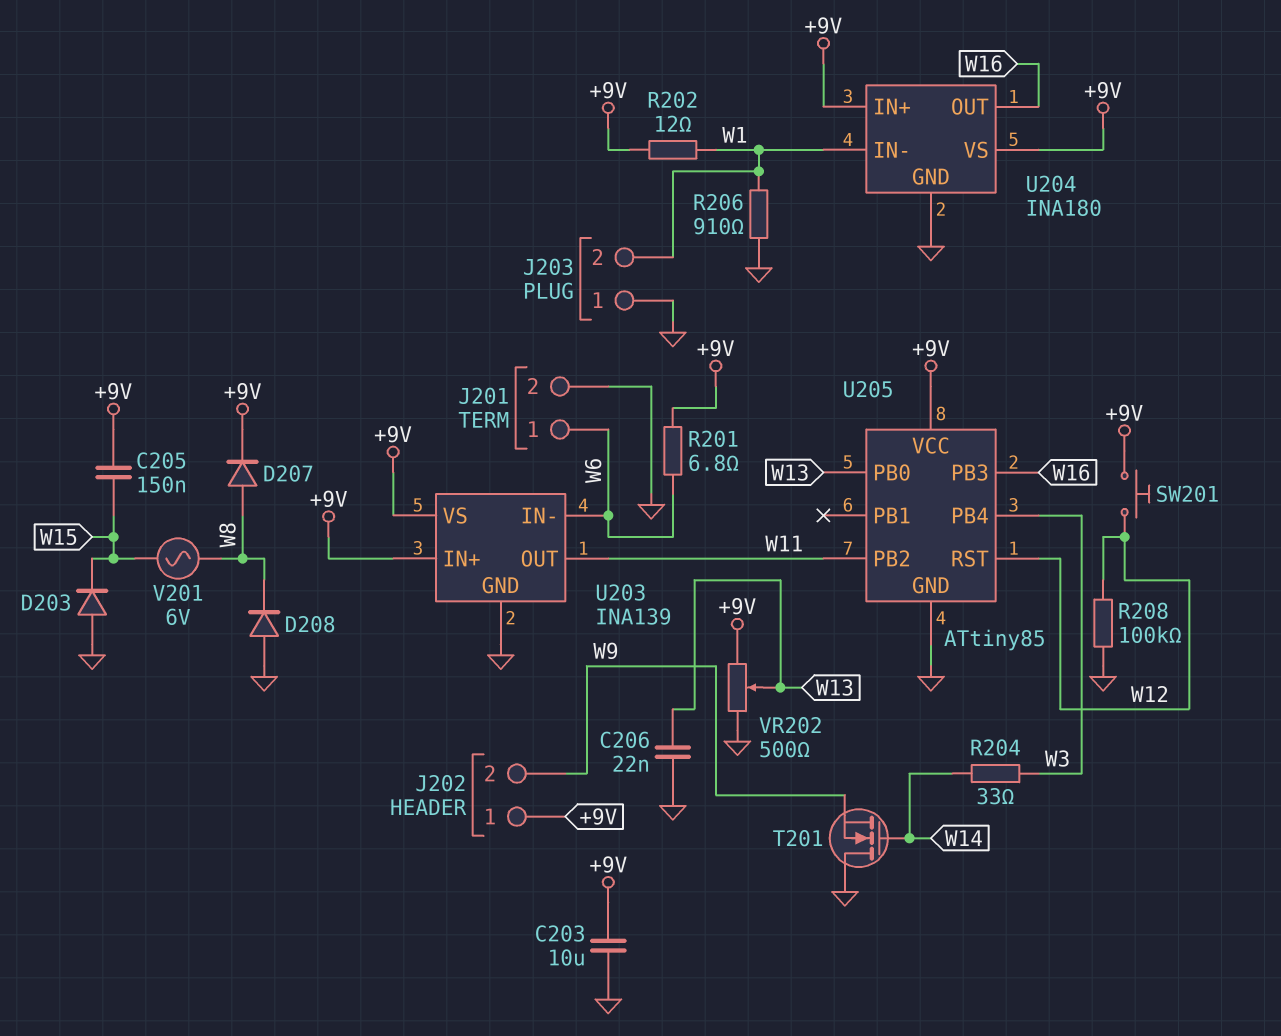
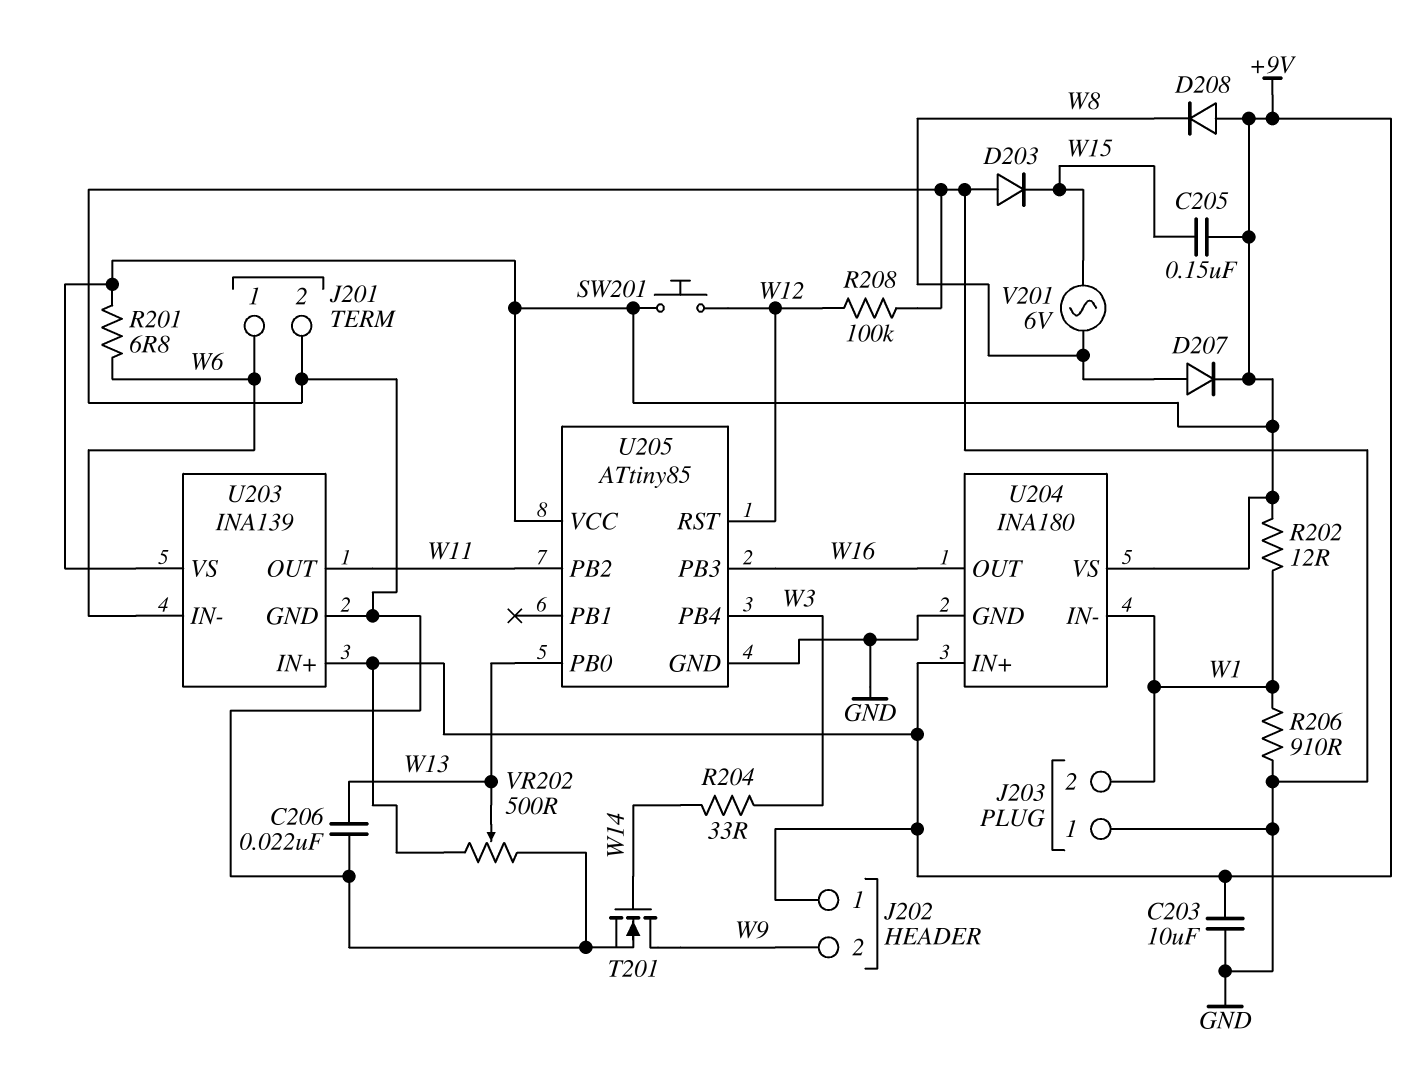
D208: diode (A GND, K W8) -> diode (A +9V, K W8)
T201: NMOS (G W14, D GND, S W9) -> NMOS (G W14, D W9, S GND)

